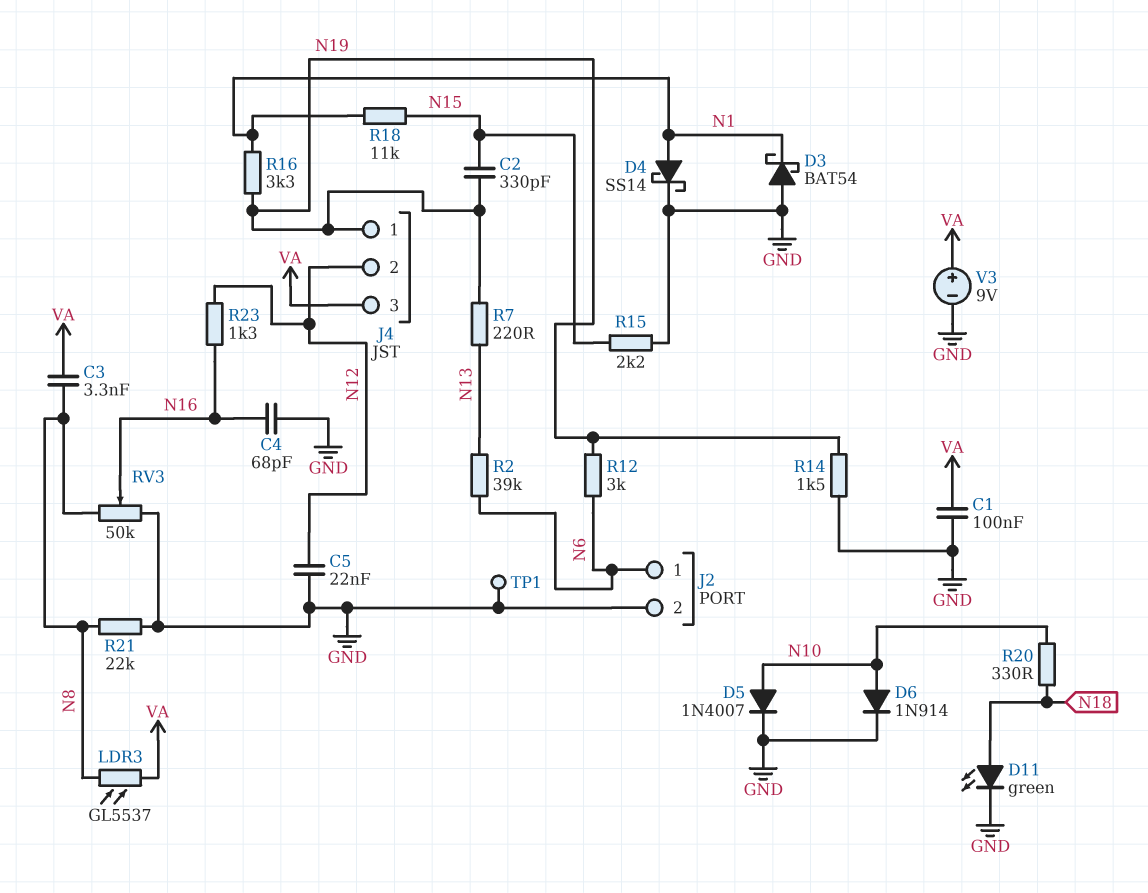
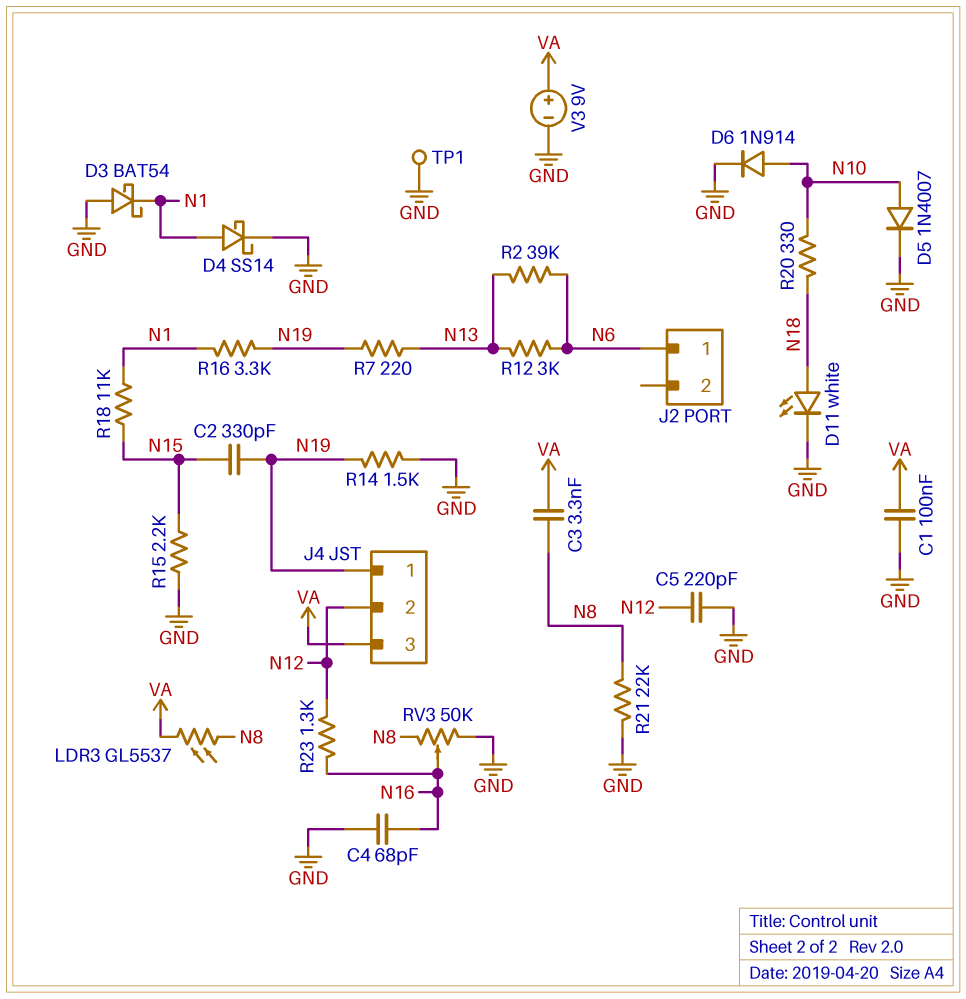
C5: 22nF (GND, N12) -> 220pF (GND, N12)
D11: LED green (A N18, K GND) -> LED white (A N18, K GND)
J2 pin 2: GND -> none
R12: 3k (N6, N19) -> 3k (N6, N13)

